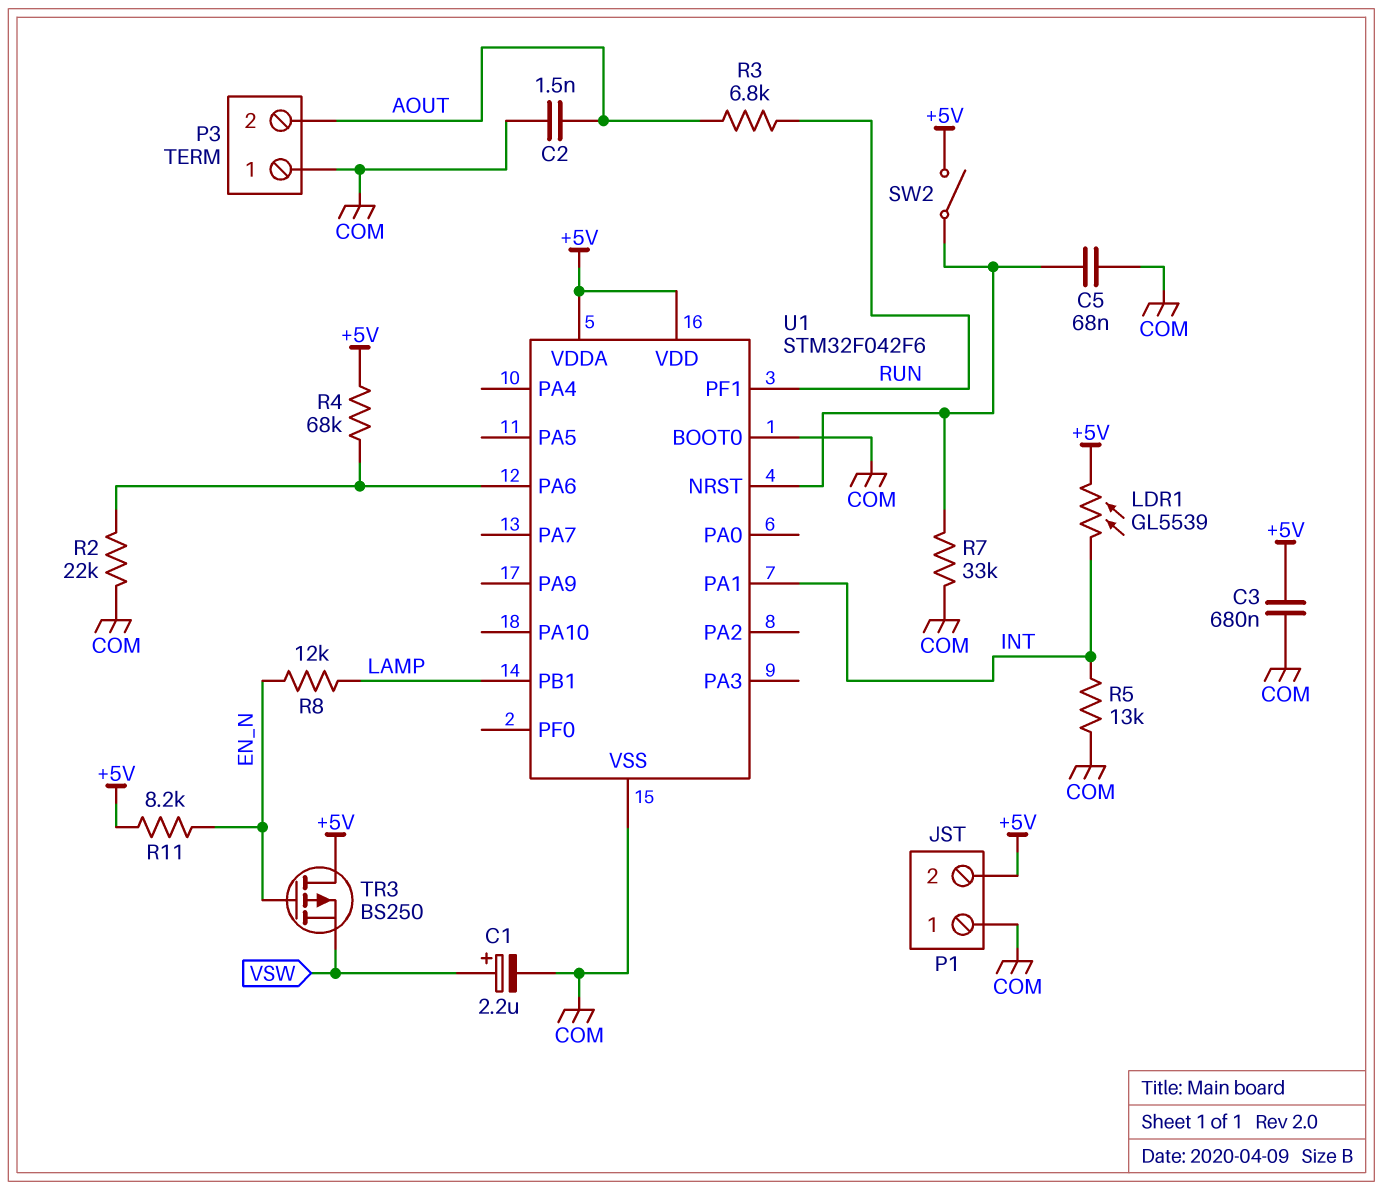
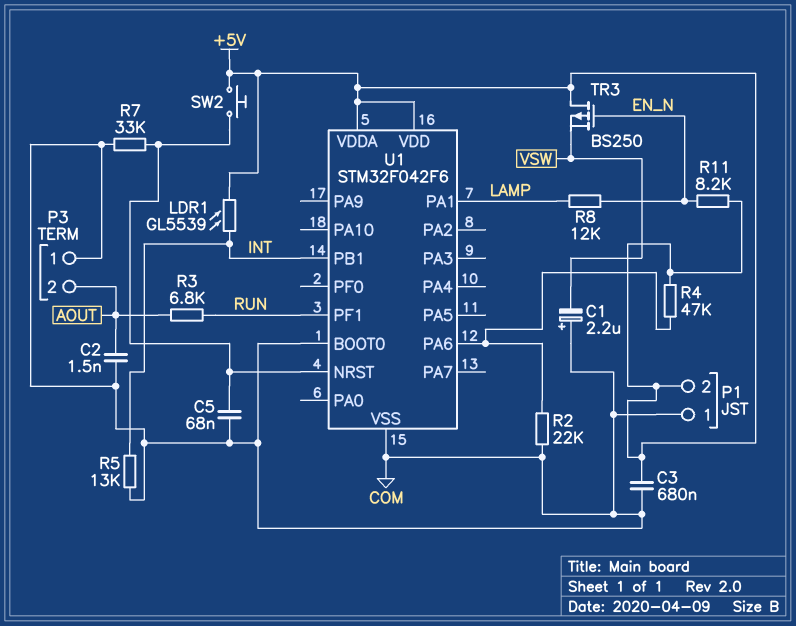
C1: 2.2uF (plus VSW, minus COM) -> 2.2uF (plus COM, minus VSW)
R4: 68k (+5V, U1/PA6) -> 47k (+5V, U1/PA6)
SW2: switch (+5V, U1/NRST) -> button (+5V, U1/NRST)
U1 pin PA1: INT -> LAMP
U1 pin PB1: LAMP -> INT

